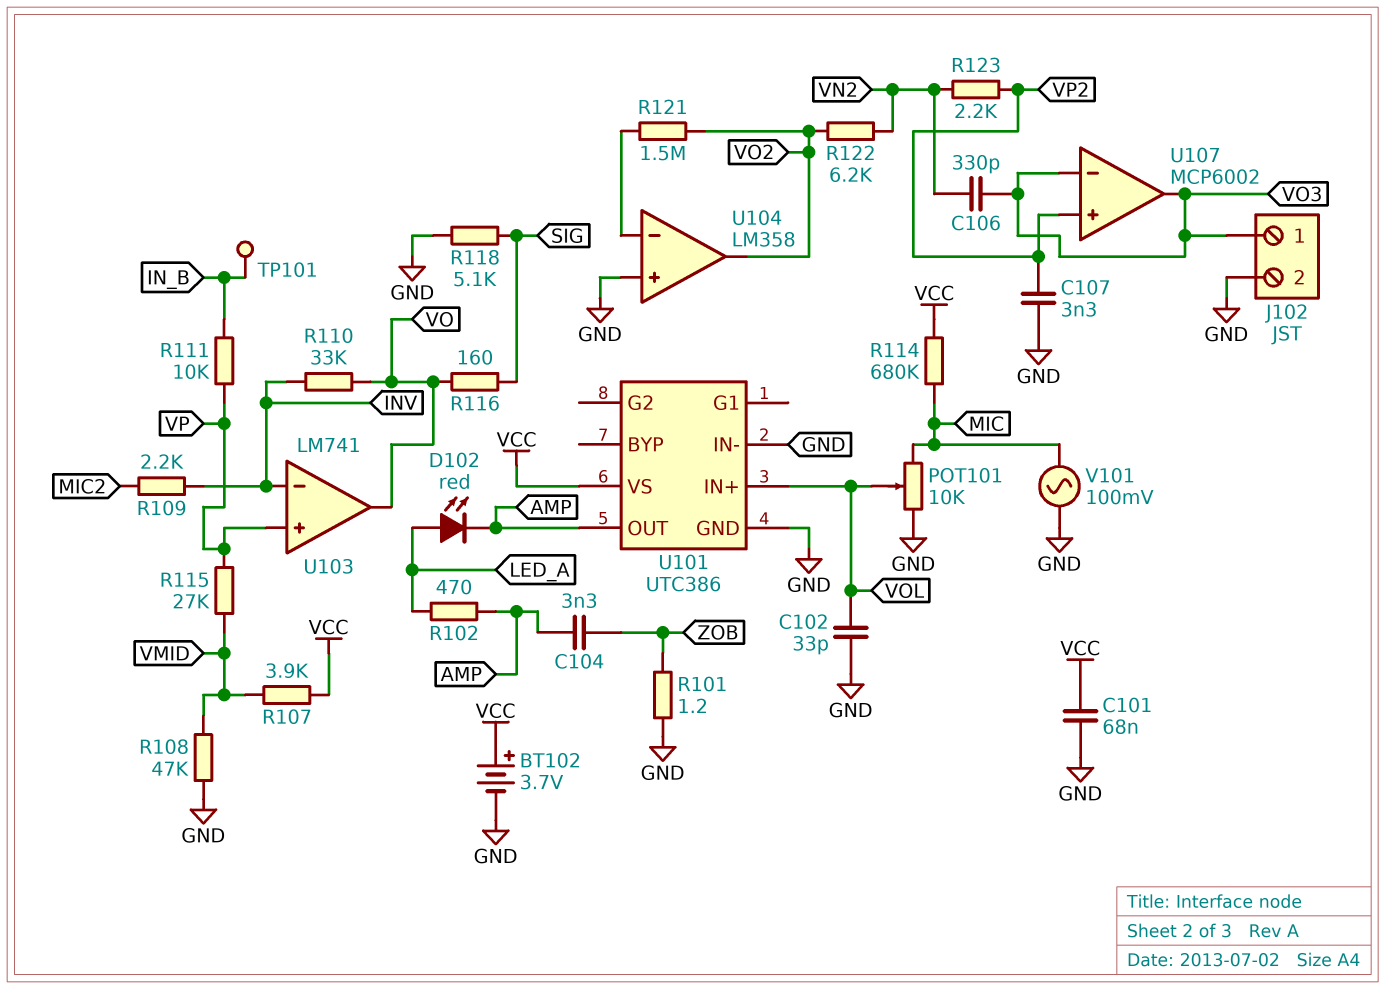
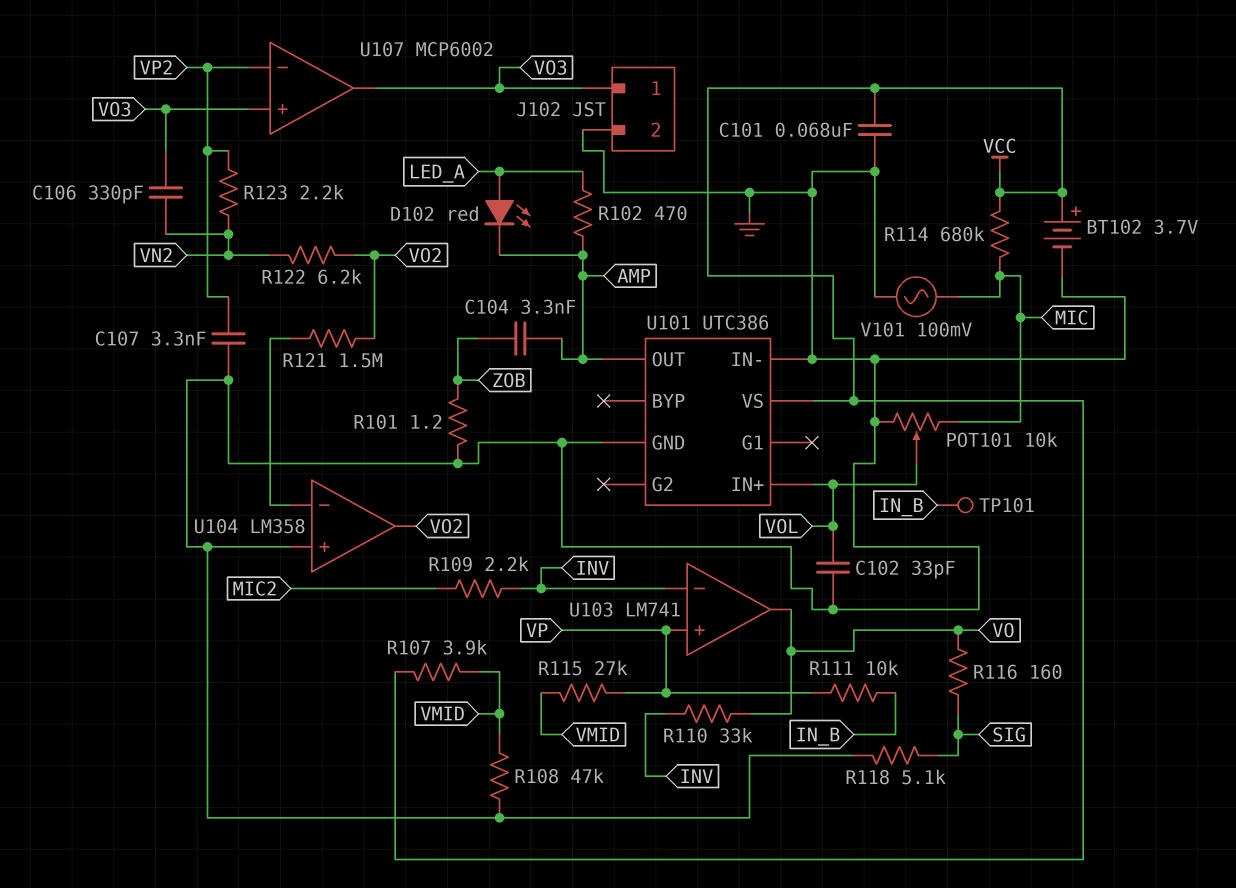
U107 pin in+: VP2 -> VO3
U107 pin in-: VO3 -> VP2

